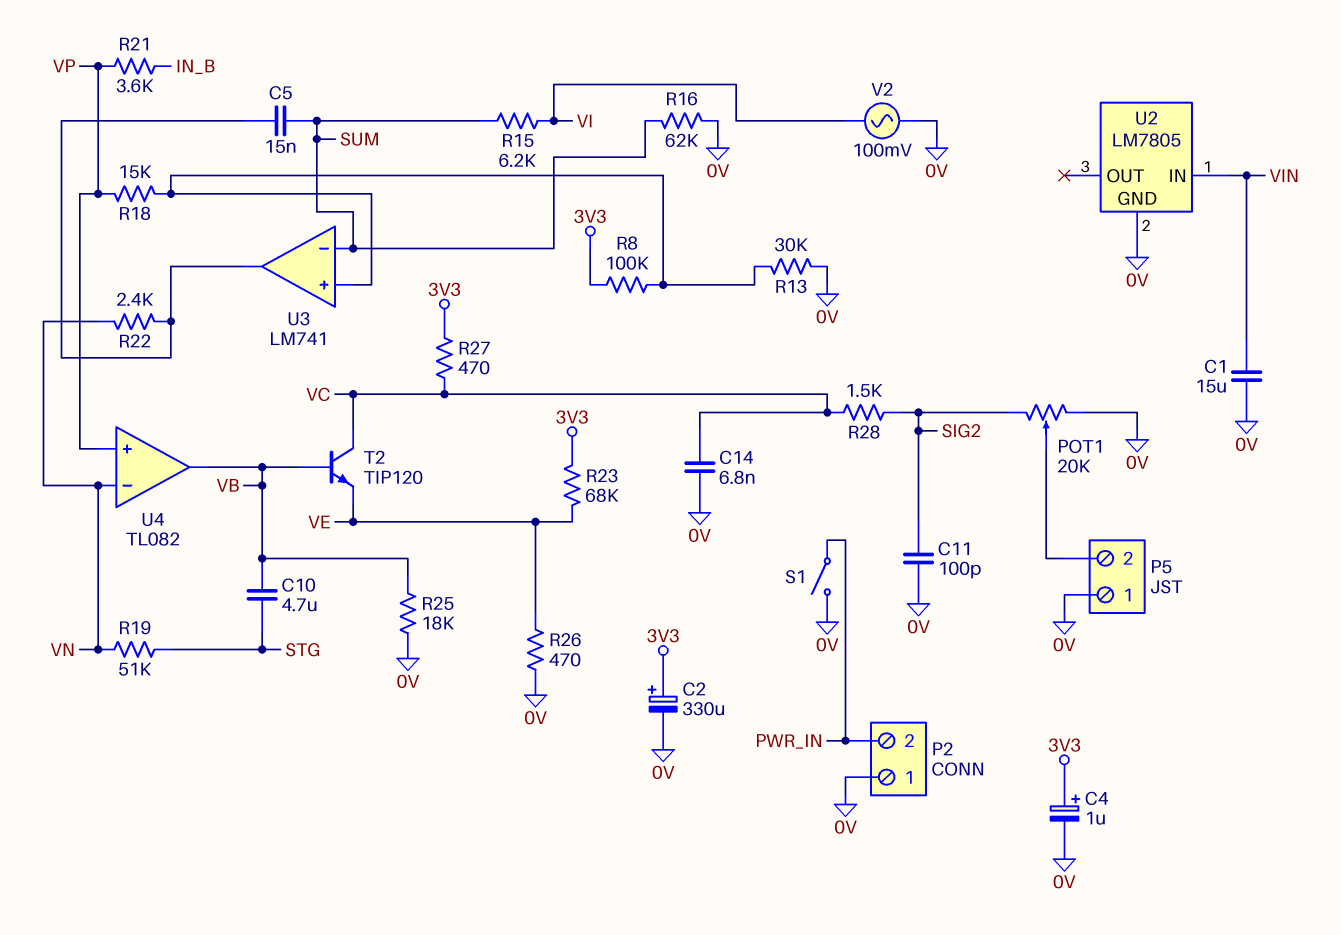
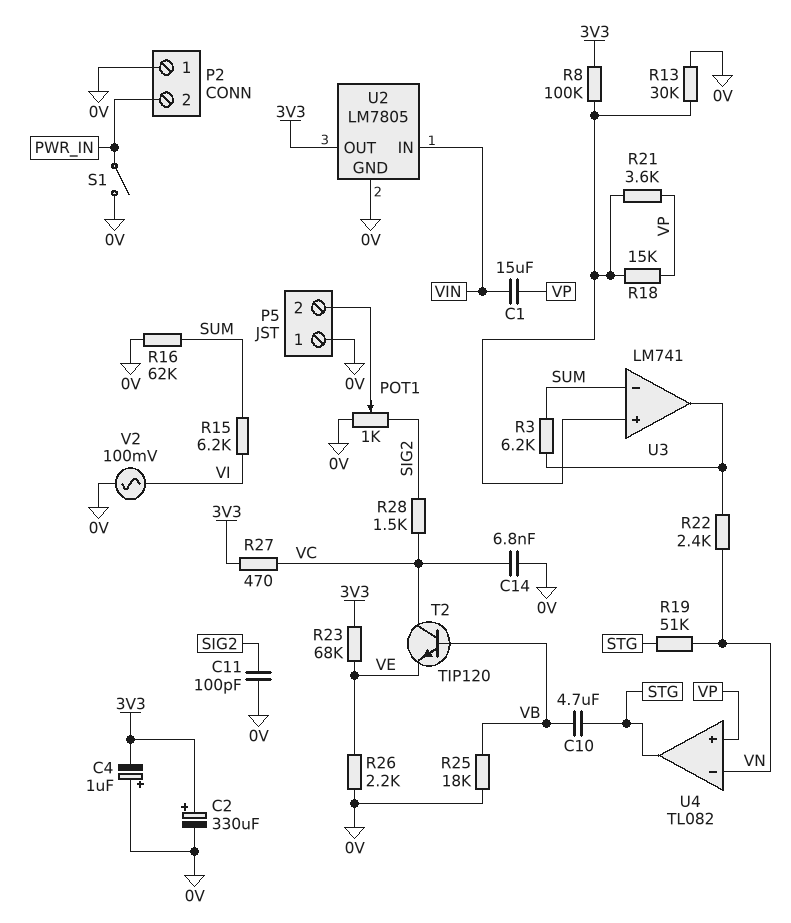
C1: 15uF (0V, VIN) -> 15uF (VIN, VP)
C4: 1uF (plus 3V3, minus 0V) -> 1uF (plus 0V, minus 3V3)
C5: 15nF (SUM, U3/out) -> none
POT1: 20k (0V, SIG2, wiper P5/2) -> 1k (0V, SIG2, wiper P5/2)
R3: none -> 6.2k (SUM, U3/out)
R21: 3.6k (IN_B, VP) -> 3.6k (U3/in+, VP)
R26: 470 (0V, VE) -> 2.2k (0V, VE)
U2 pin OUT: none -> 3V3
U4 pin out: VB -> STG

